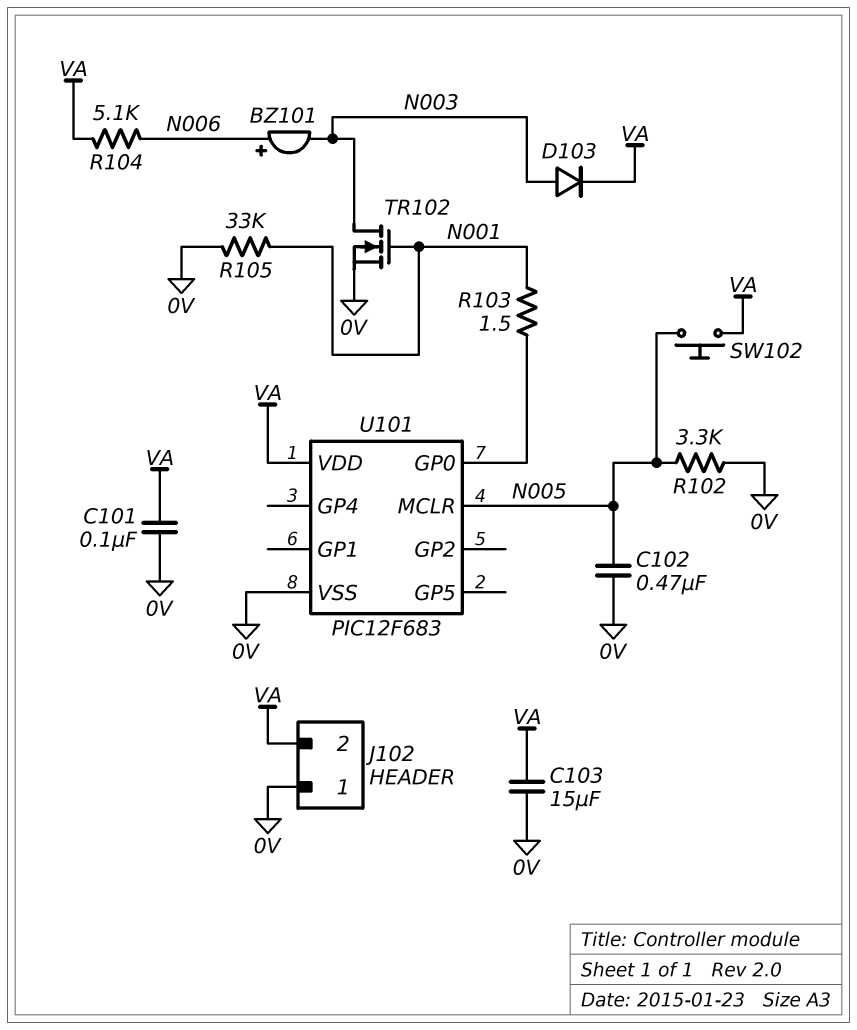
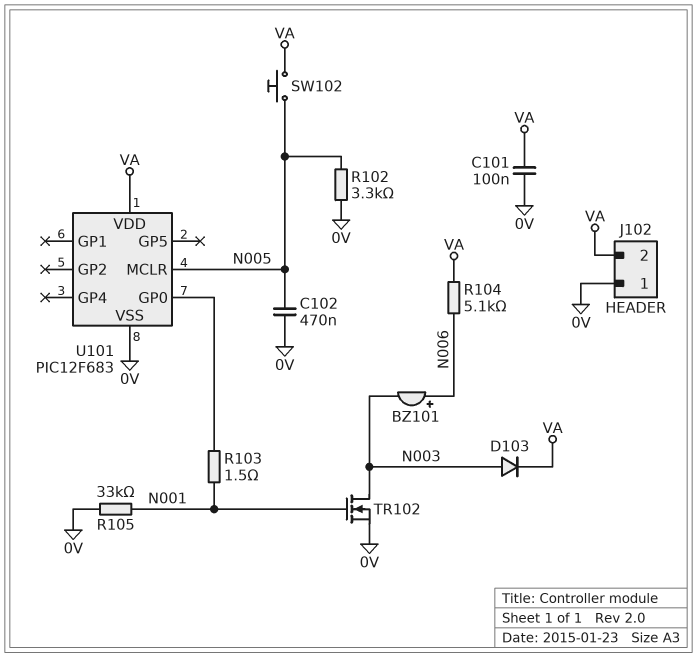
C103: 15uF (0V, VA) -> none

